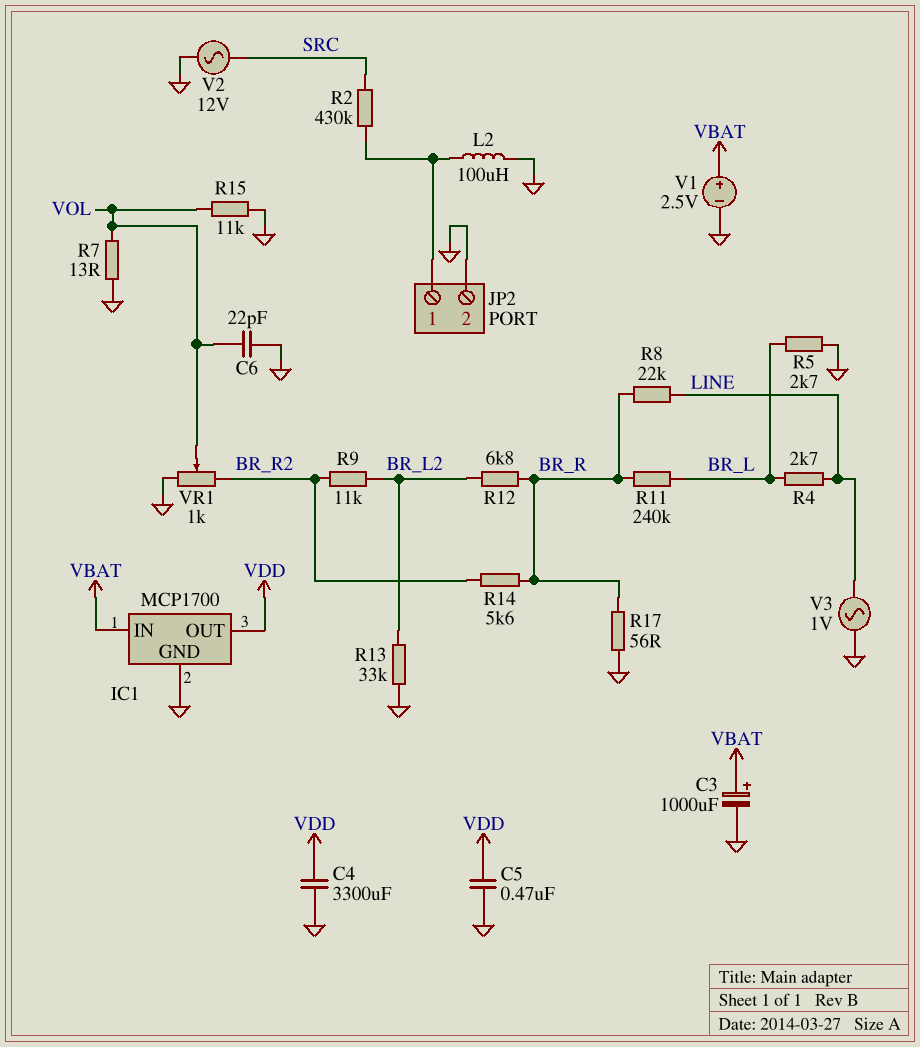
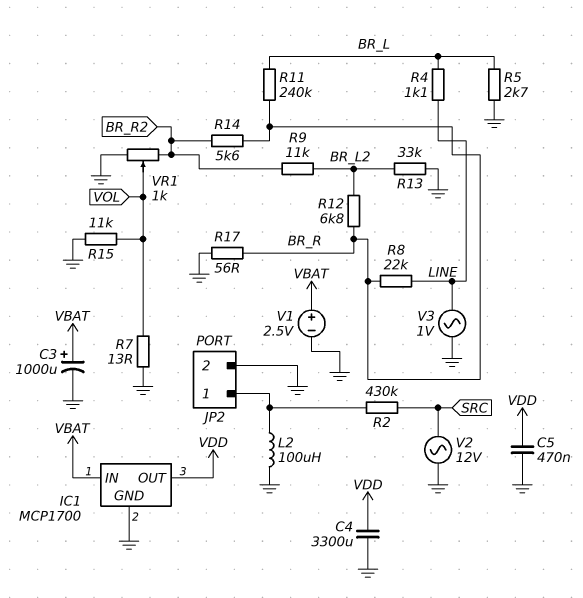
C6: 22pF (GND, VOL) -> none
R4: 2.7k (BR_L, LINE) -> 1.1k (BR_L, LINE)

